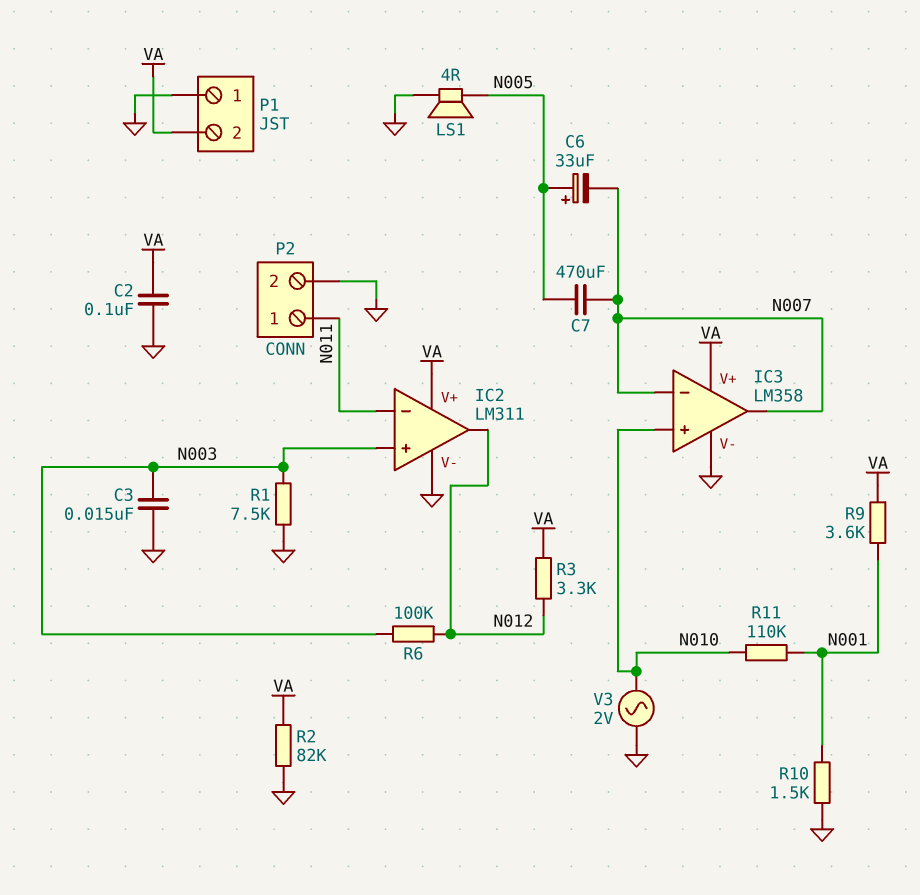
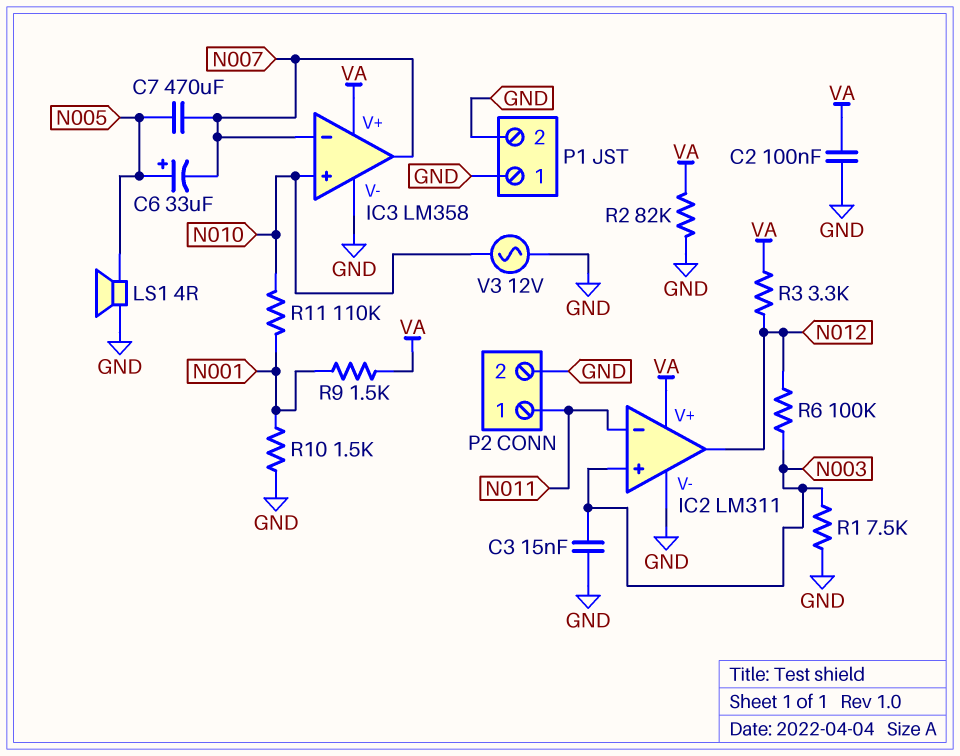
P1 pin 2: VA -> GND
R9: 3.6k (N001, VA) -> 1.5k (N001, VA)
V3: AC 2V (GND, N010) -> AC 12V (GND, N010)

